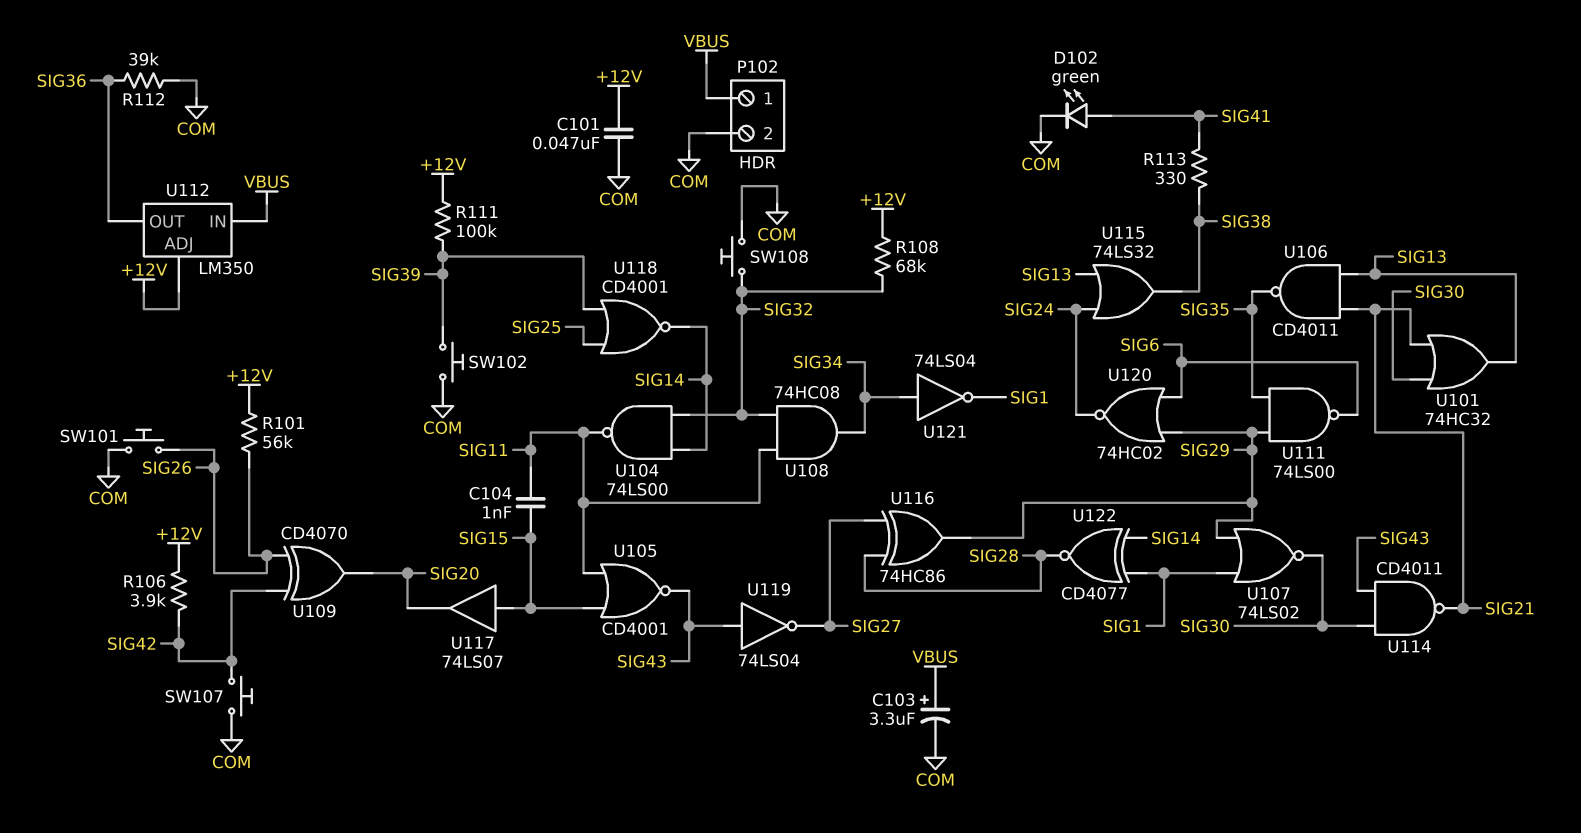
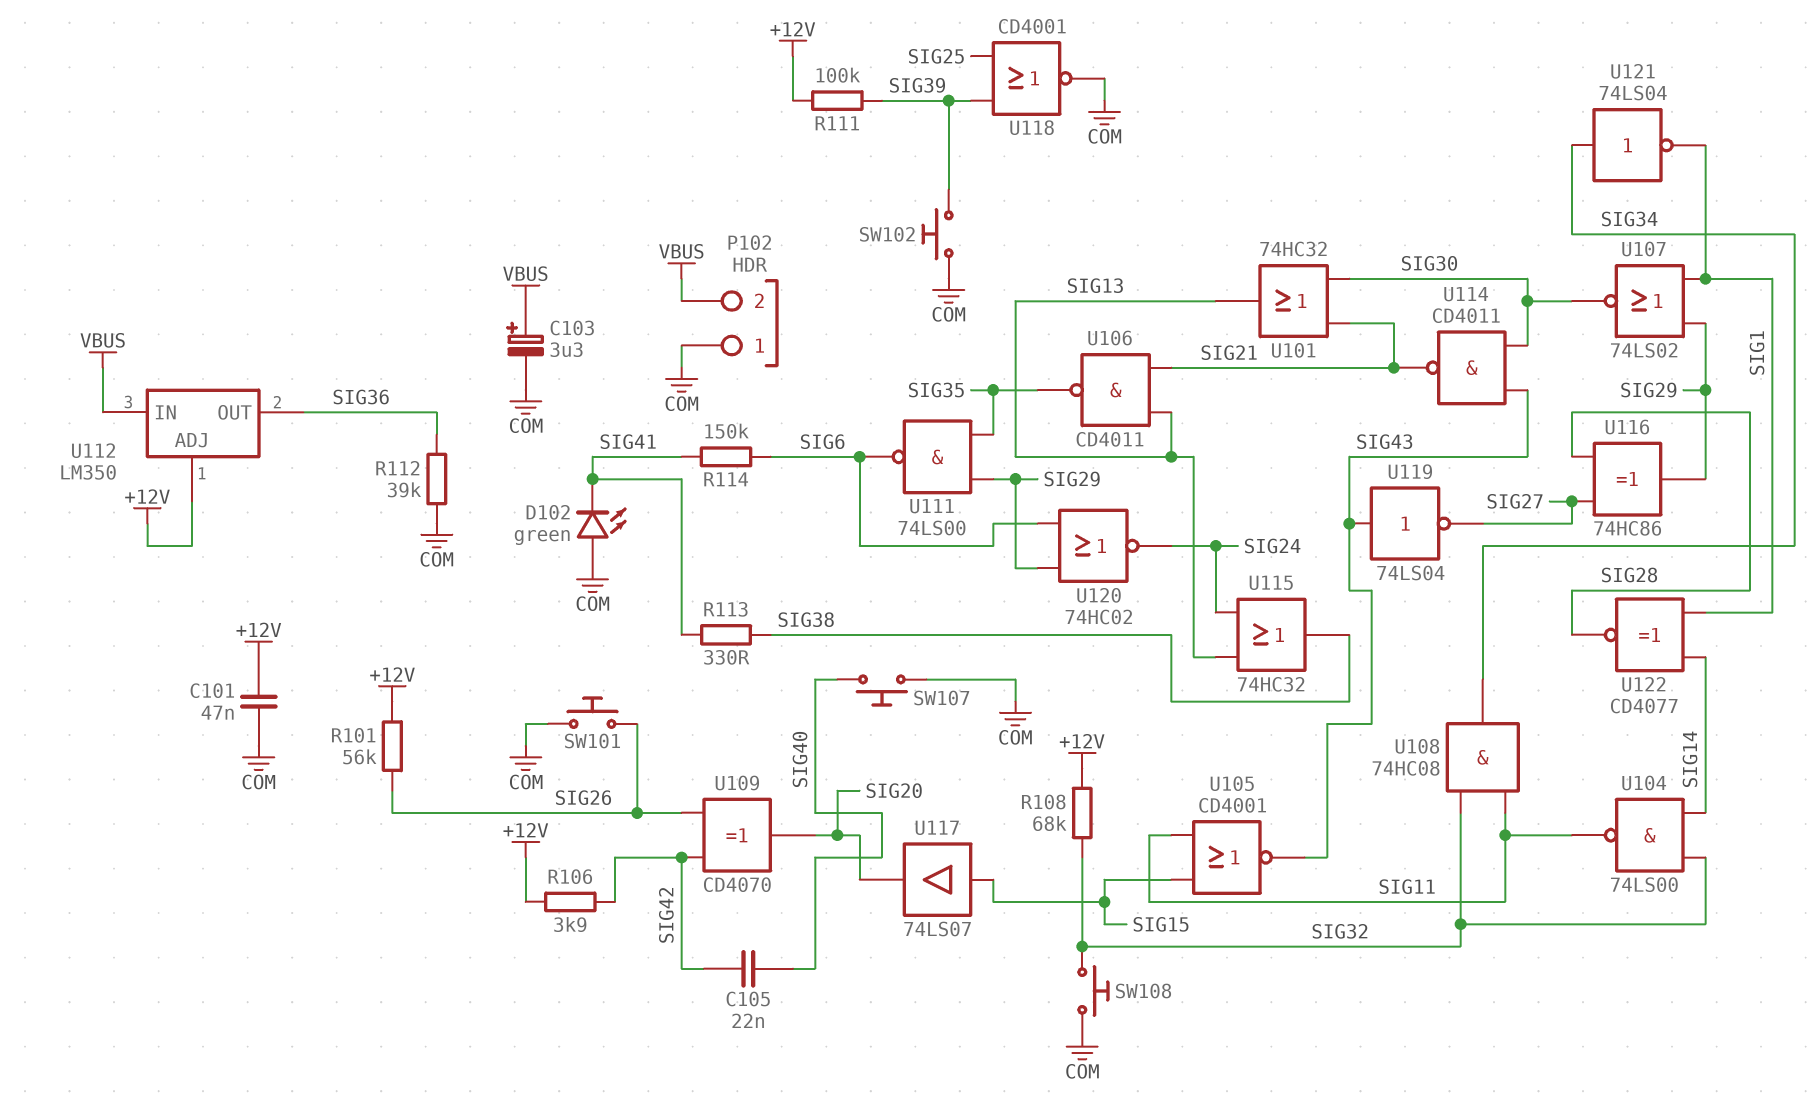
C104: 1nF (SIG11, SIG15) -> none
C105: none -> 22nF (SIG40, SIG42)
D102: LED green (A SIG41, K COM) -> LED green (A COM, K SIG41)
P102 pin 1: VBUS -> COM
P102 pin 2: COM -> VBUS
R114: none -> 150k (SIG6, SIG41)
SW107: button (COM, SIG42) -> button (COM, SIG40)
U115: OR 74LS32 (in SIG13, in SIG24, out SIG38) -> OR 74HC32 (in SIG13, in SIG24, out SIG38)
U118: NOR CD4001 (in SIG25, in SIG39, out SIG14) -> NOR CD4001 (in SIG25, in SIG39, out COM)

